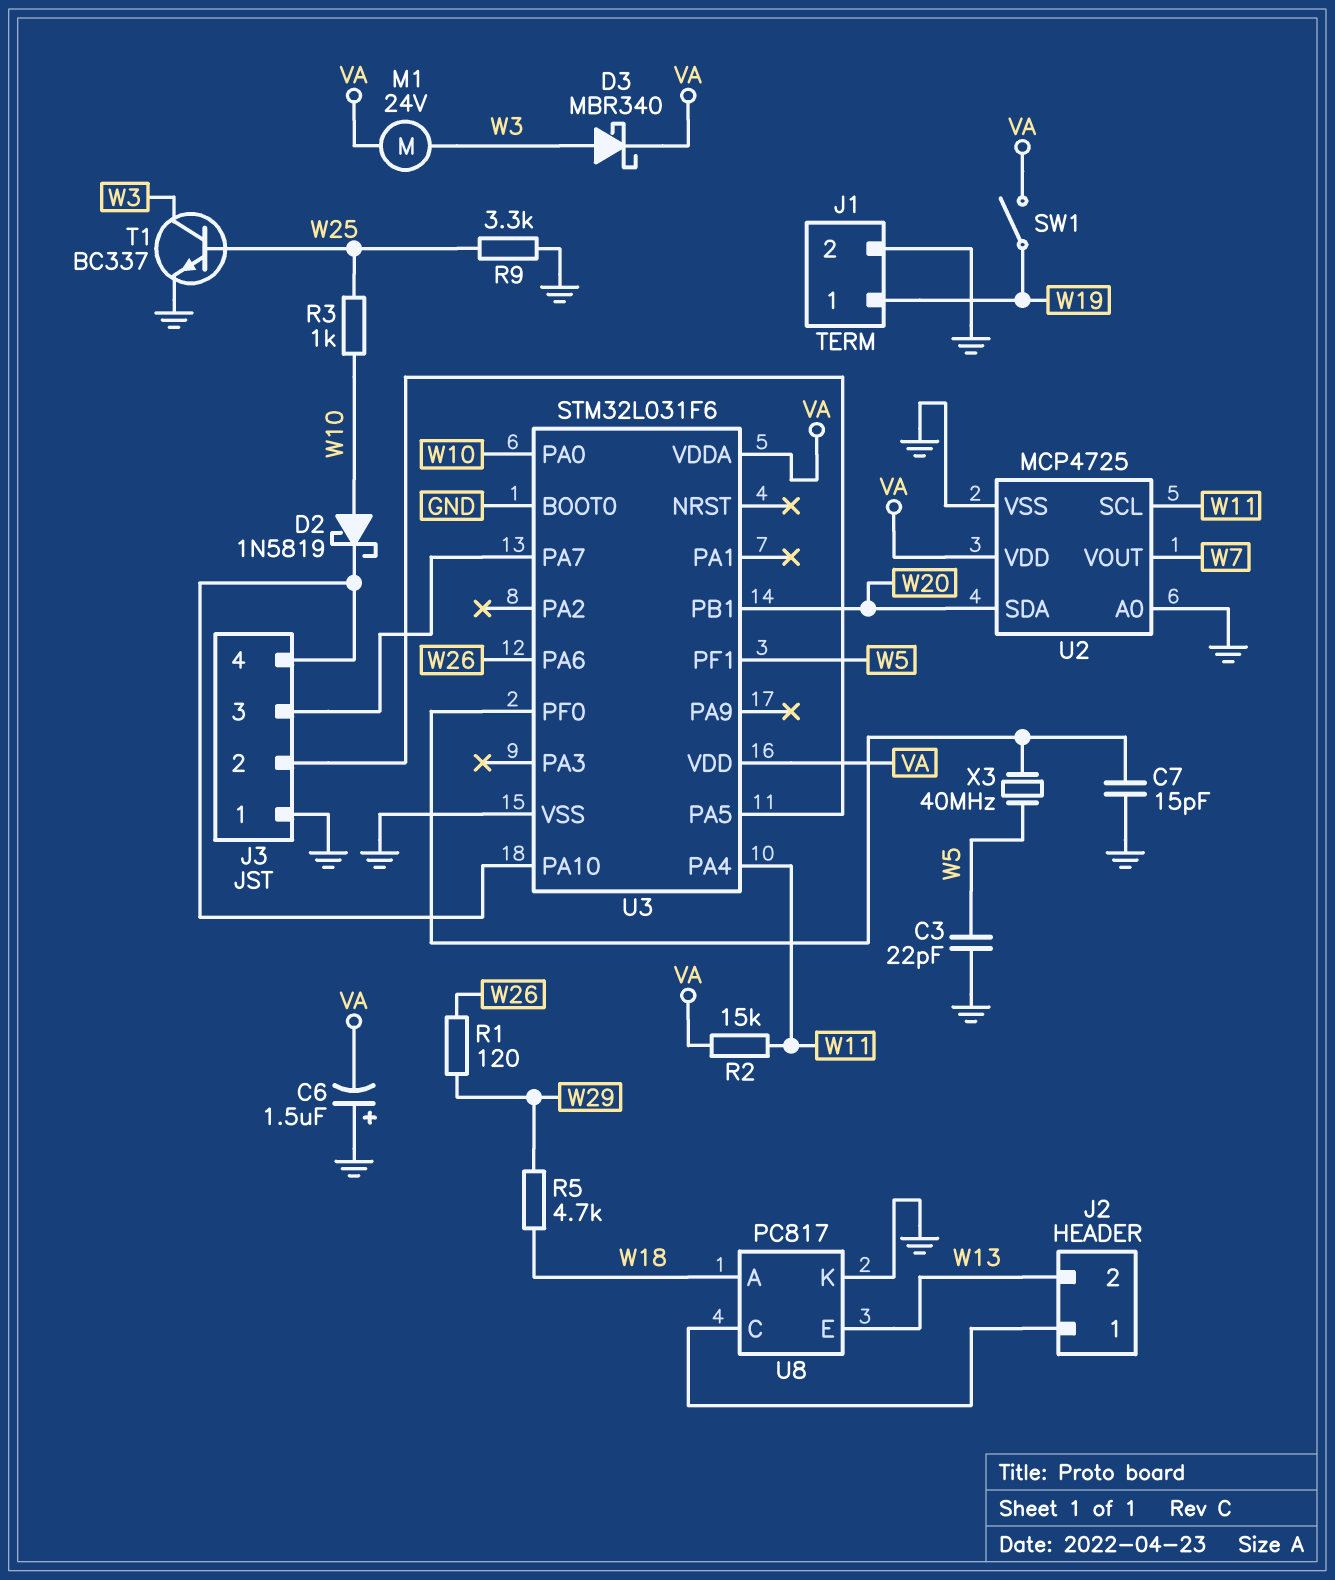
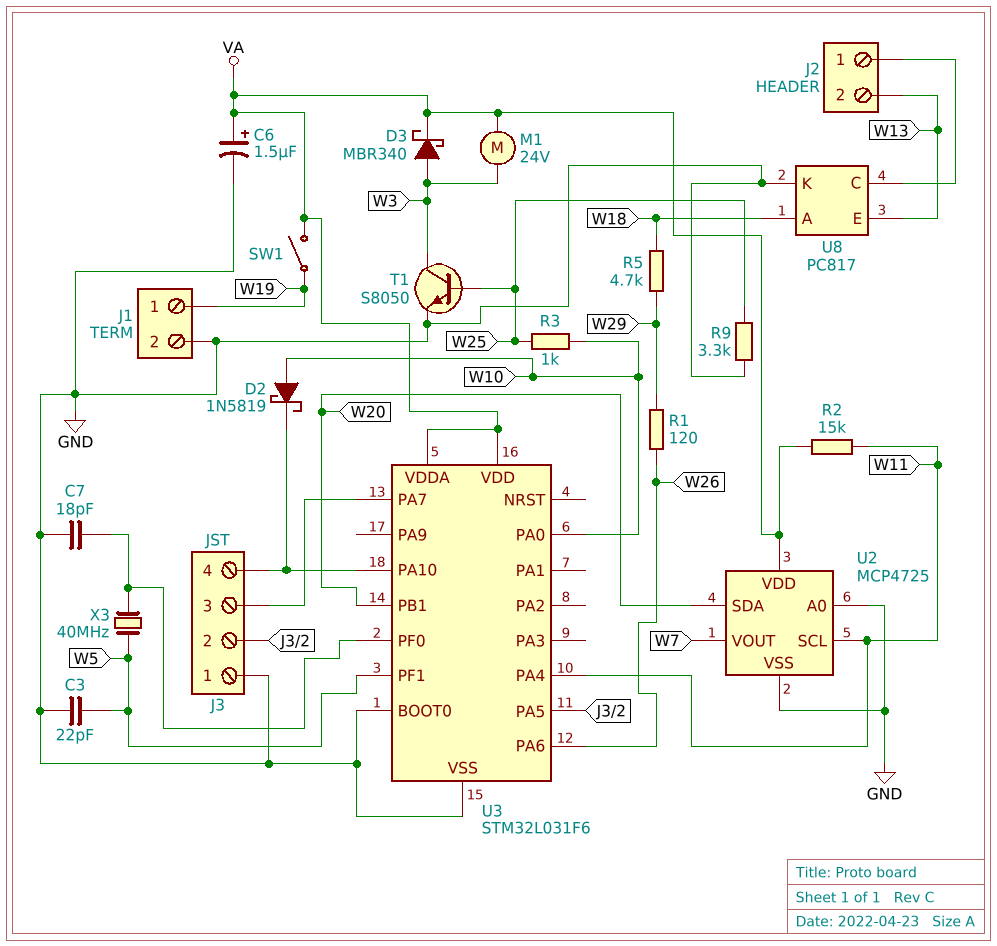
C6: 1.5uF (plus GND, minus VA) -> 1.5uF (plus VA, minus GND)
C7: 15pF (GND, U3/PF0) -> 18pF (GND, U3/PF0)
T1: NPN BC337 (B W25, C W3, E GND) -> NPN S8050 (B W25, C W3, E GND)

